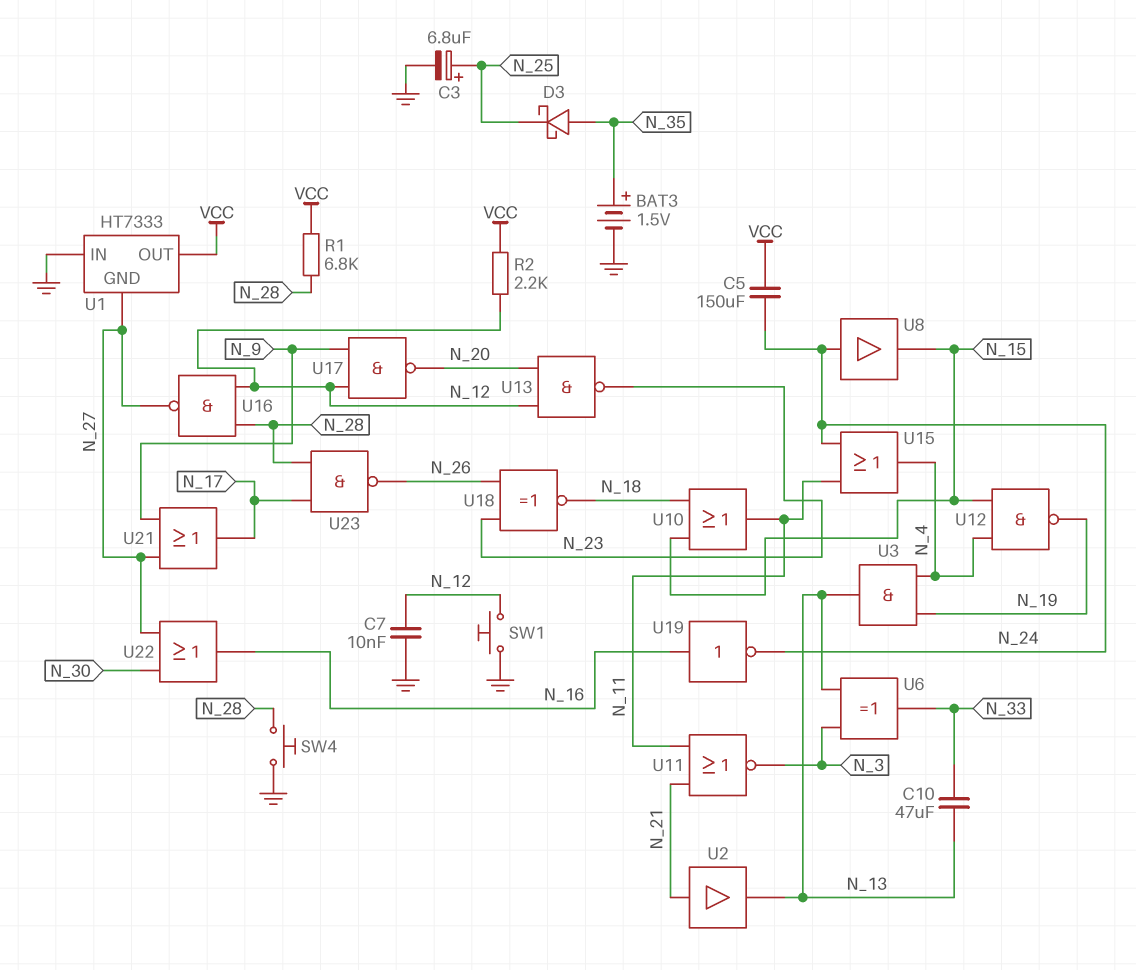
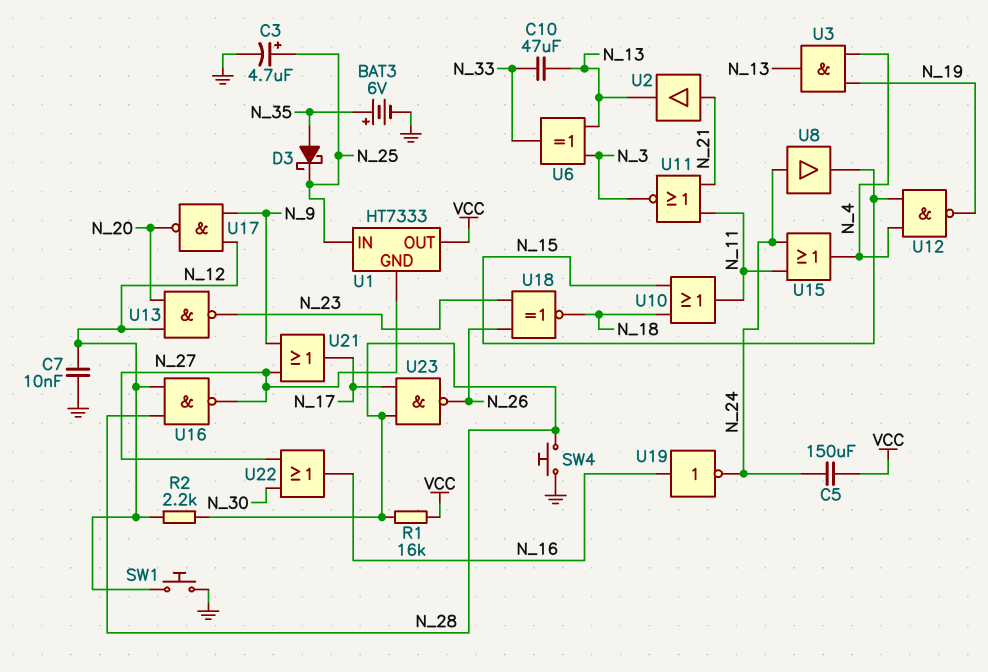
BAT3: 1.5V (plus N_35, minus GND) -> 6V (plus N_35, minus GND)
C3: 6.8uF (plus N_25, minus GND) -> 4.7uF (plus N_25, minus GND)
R1: 6.8k (N_28, VCC) -> 16k (N_28, VCC)
R2: 2.2k (N_12, VCC) -> 2.2k (N_12, N_28)
U1 pin IN: GND -> N_25

